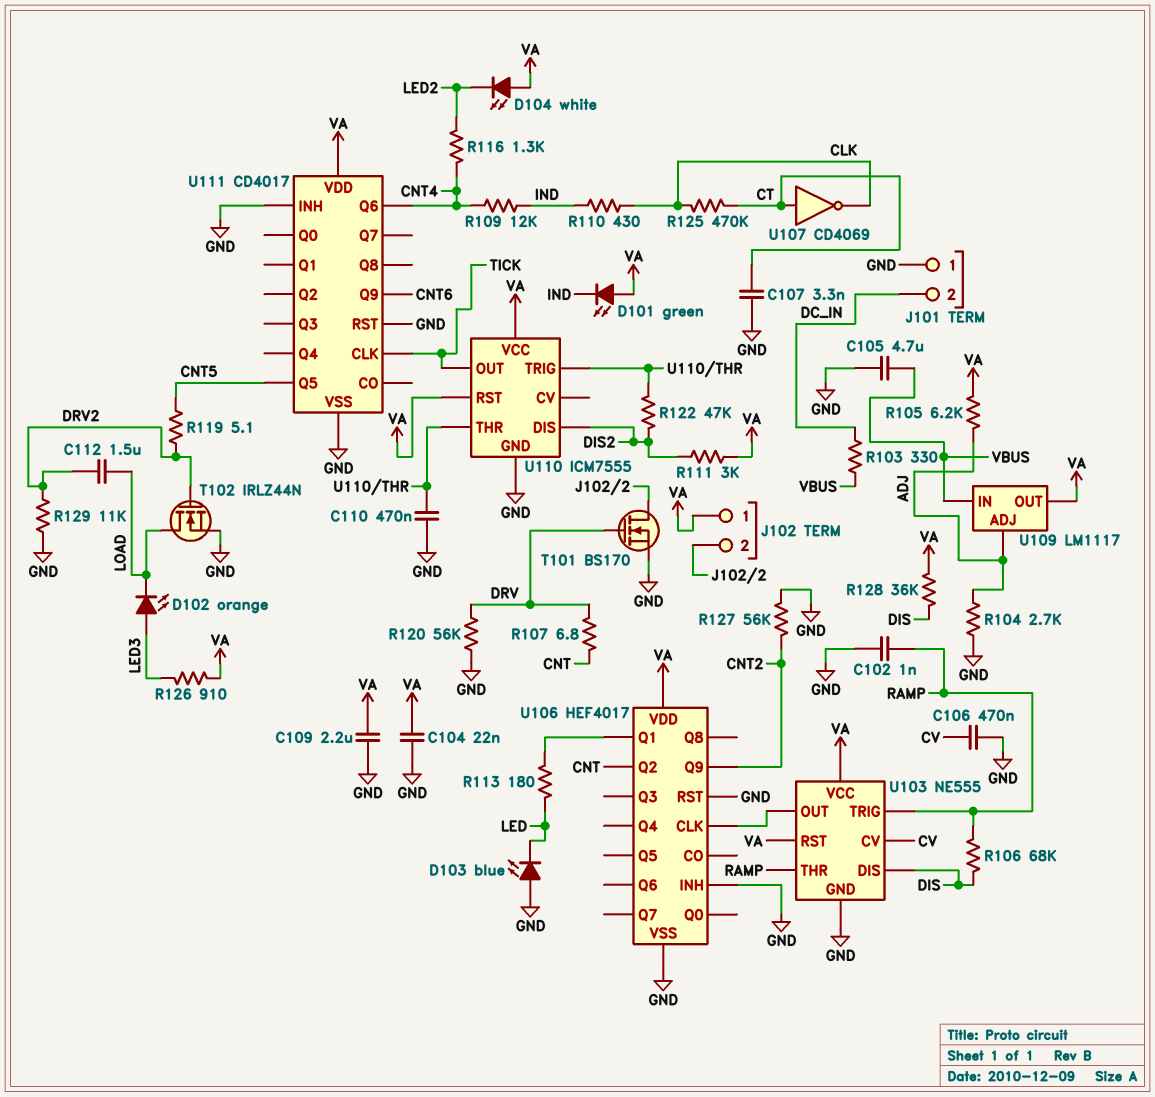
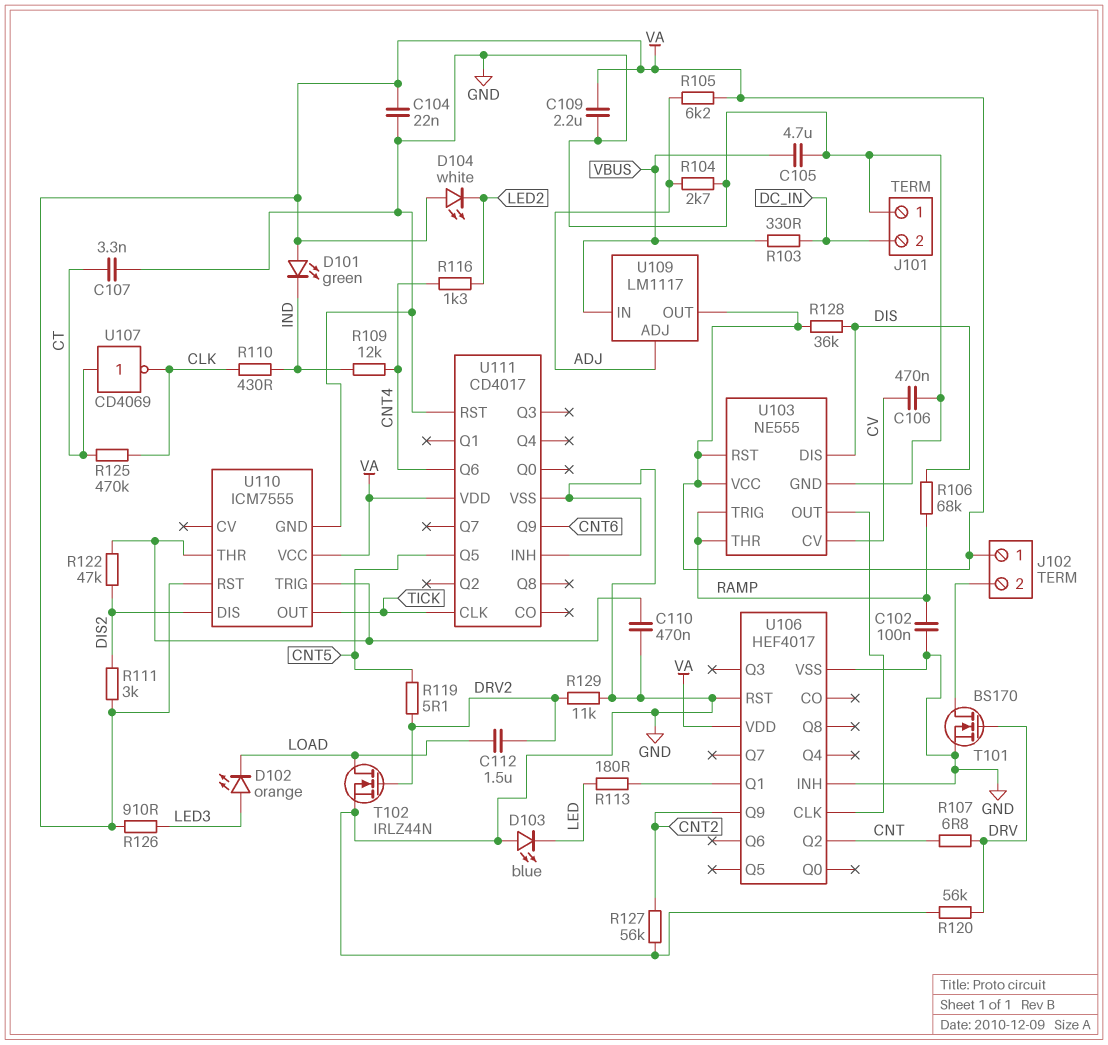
C102: 1nF (GND, RAMP) -> 100nF (GND, RAMP)

